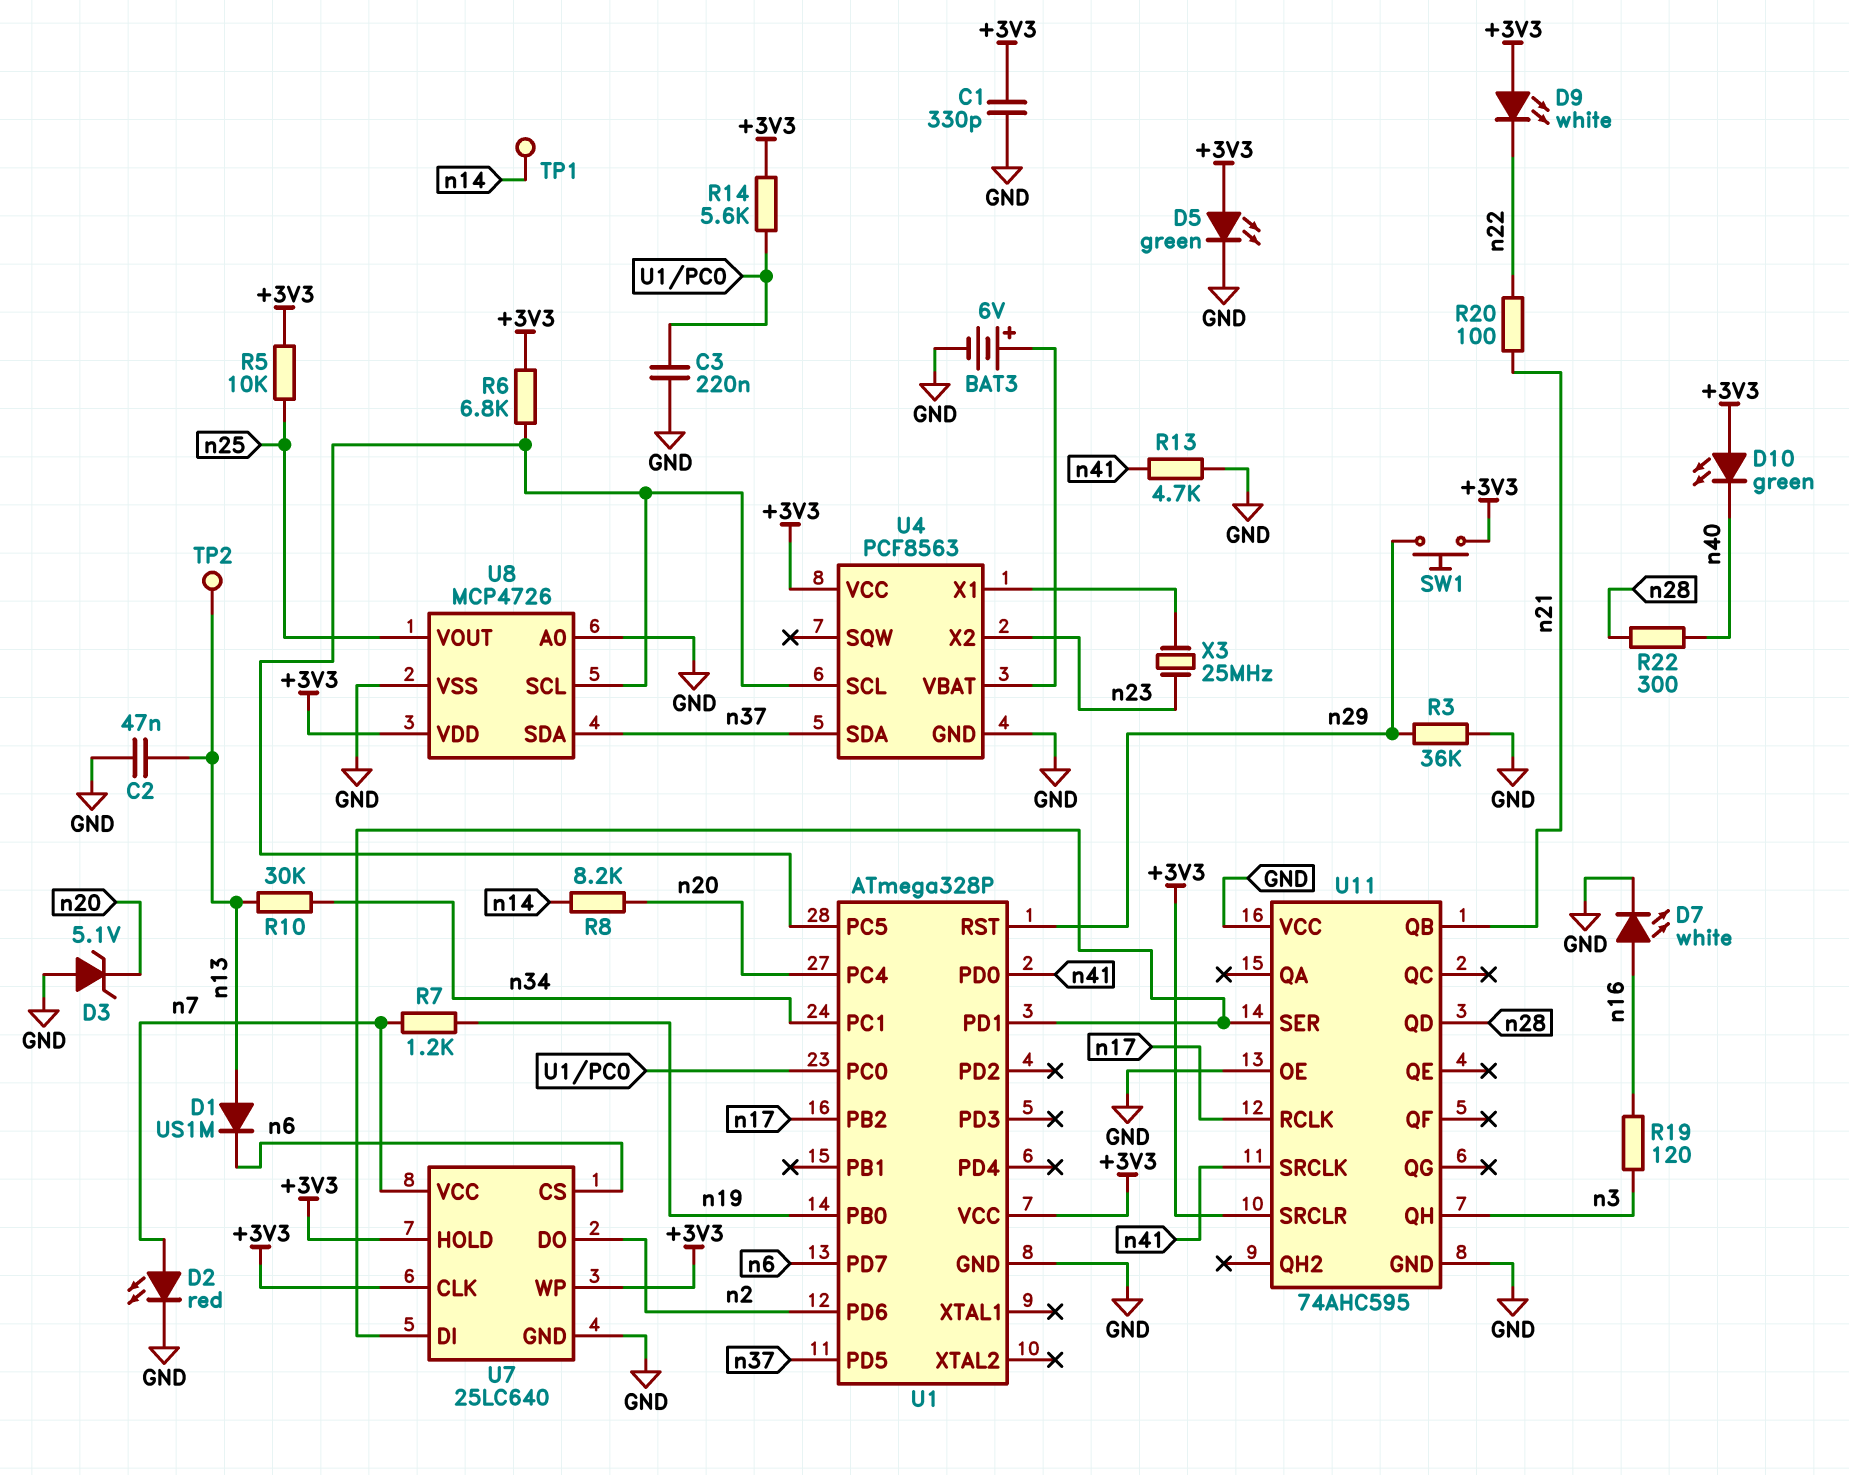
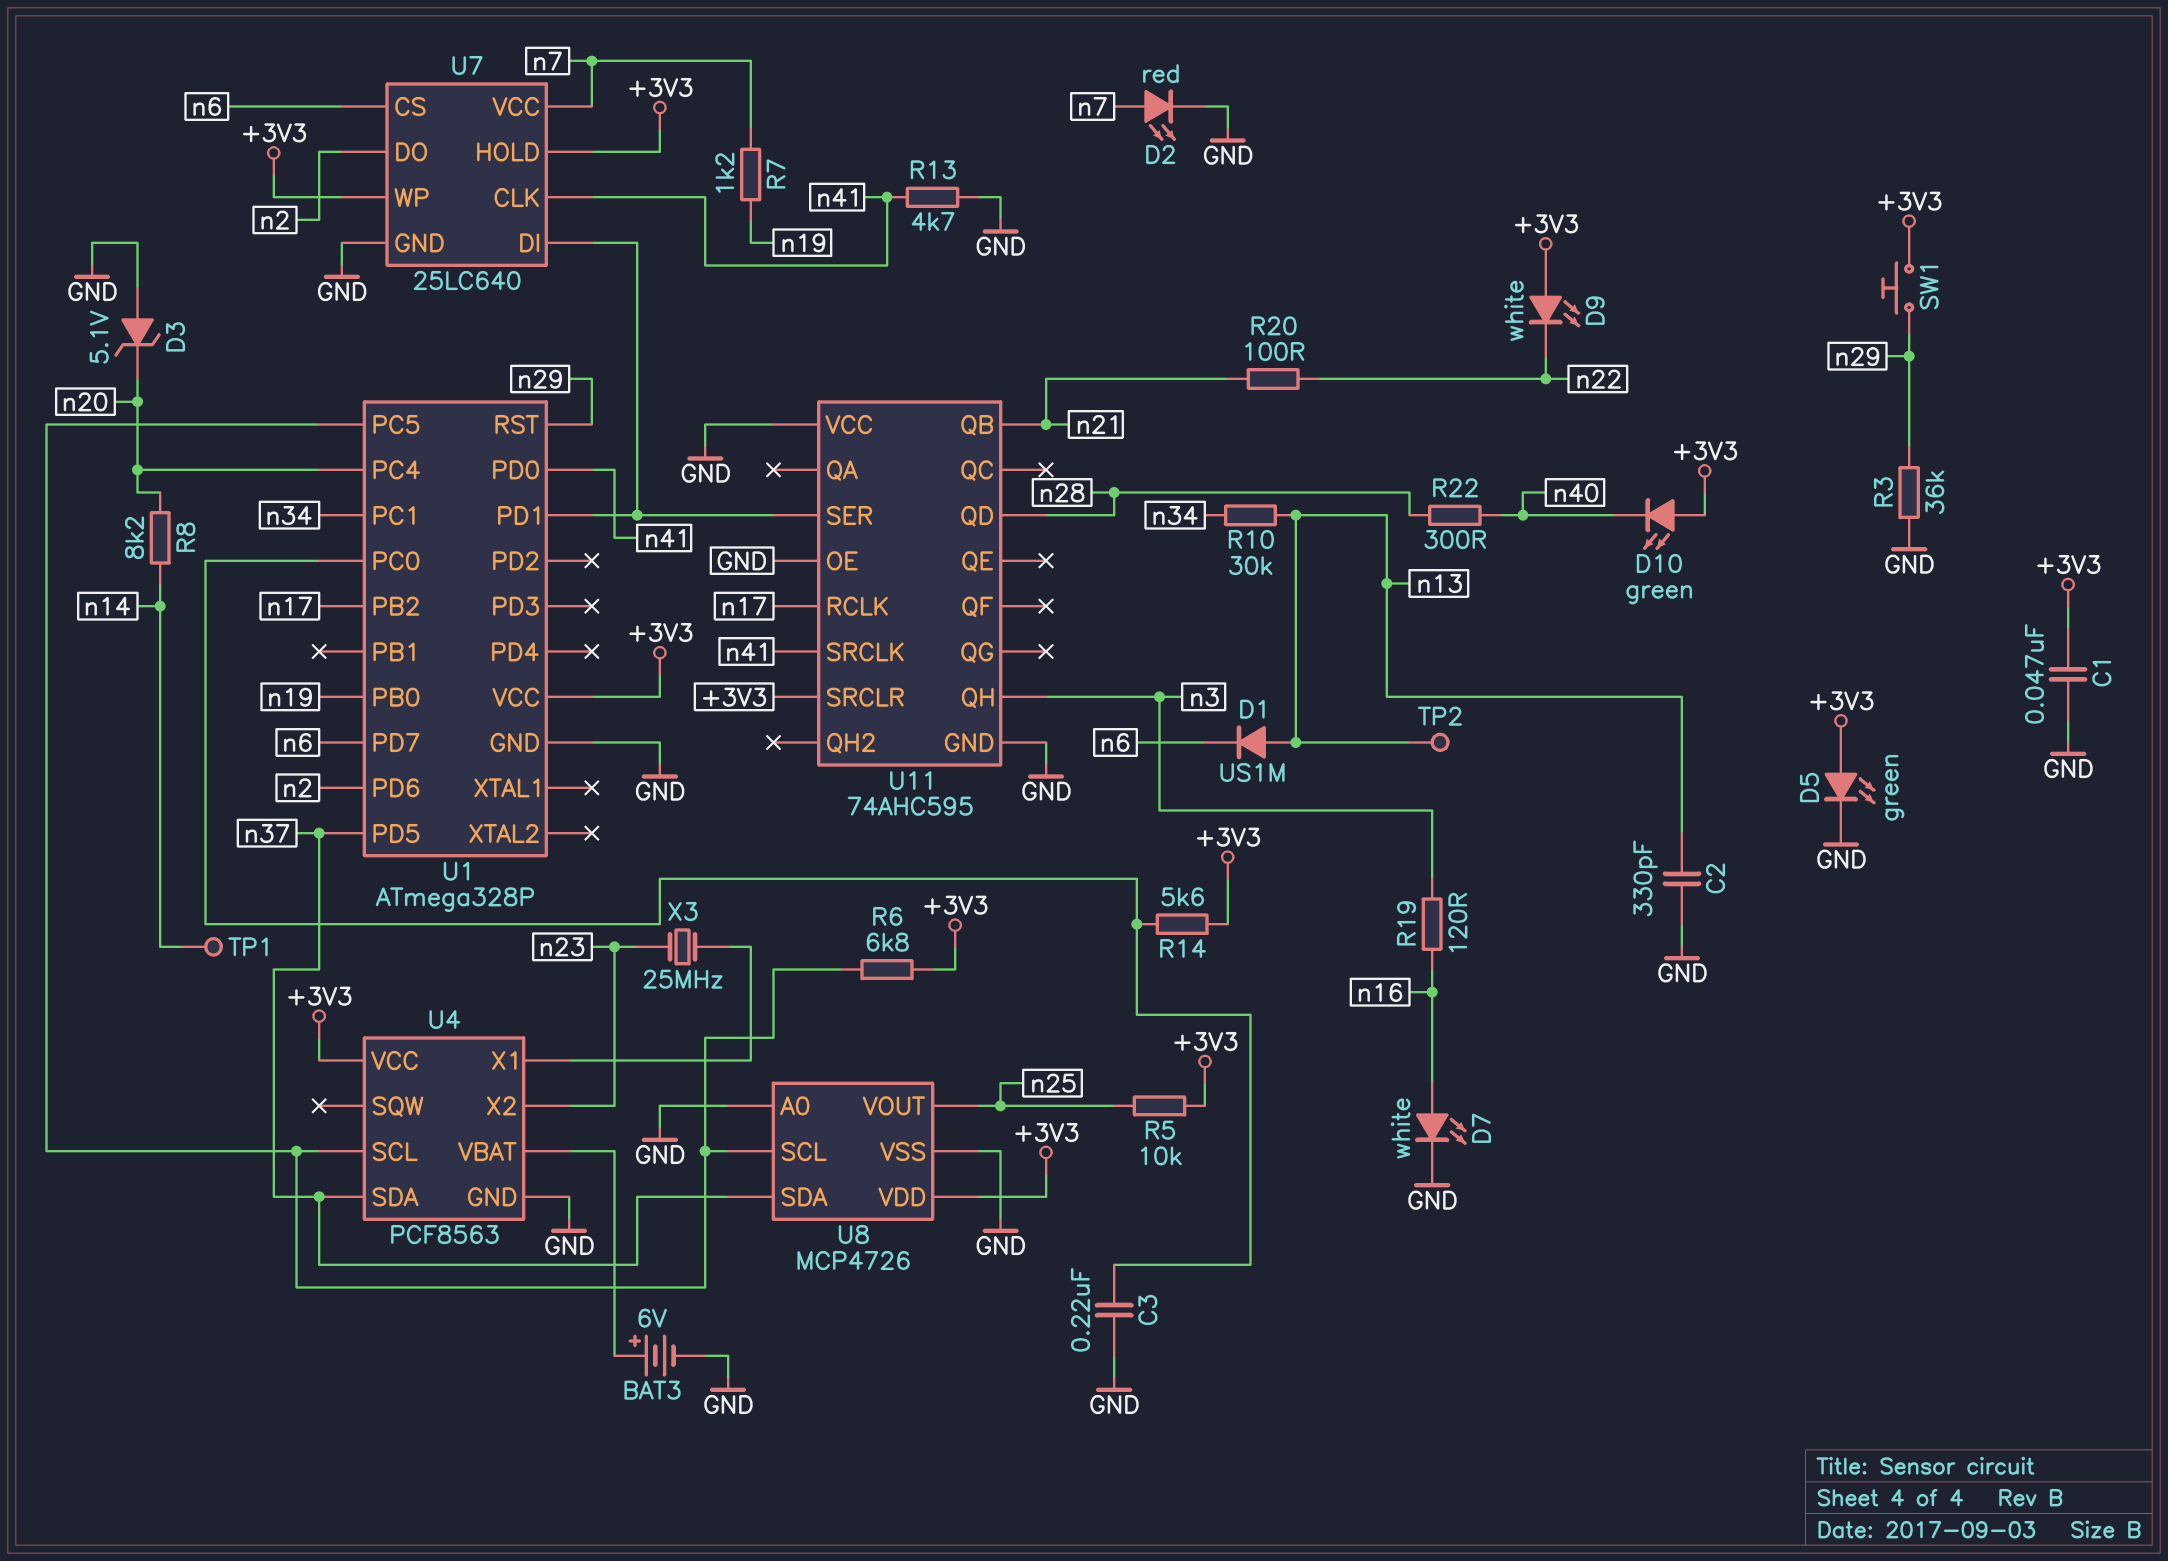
C1: 330pF (+3V3, GND) -> 47nF (+3V3, GND)
C2: 47nF (GND, n13) -> 330pF (GND, n13)
U7 pin CLK: +3V3 -> n41

